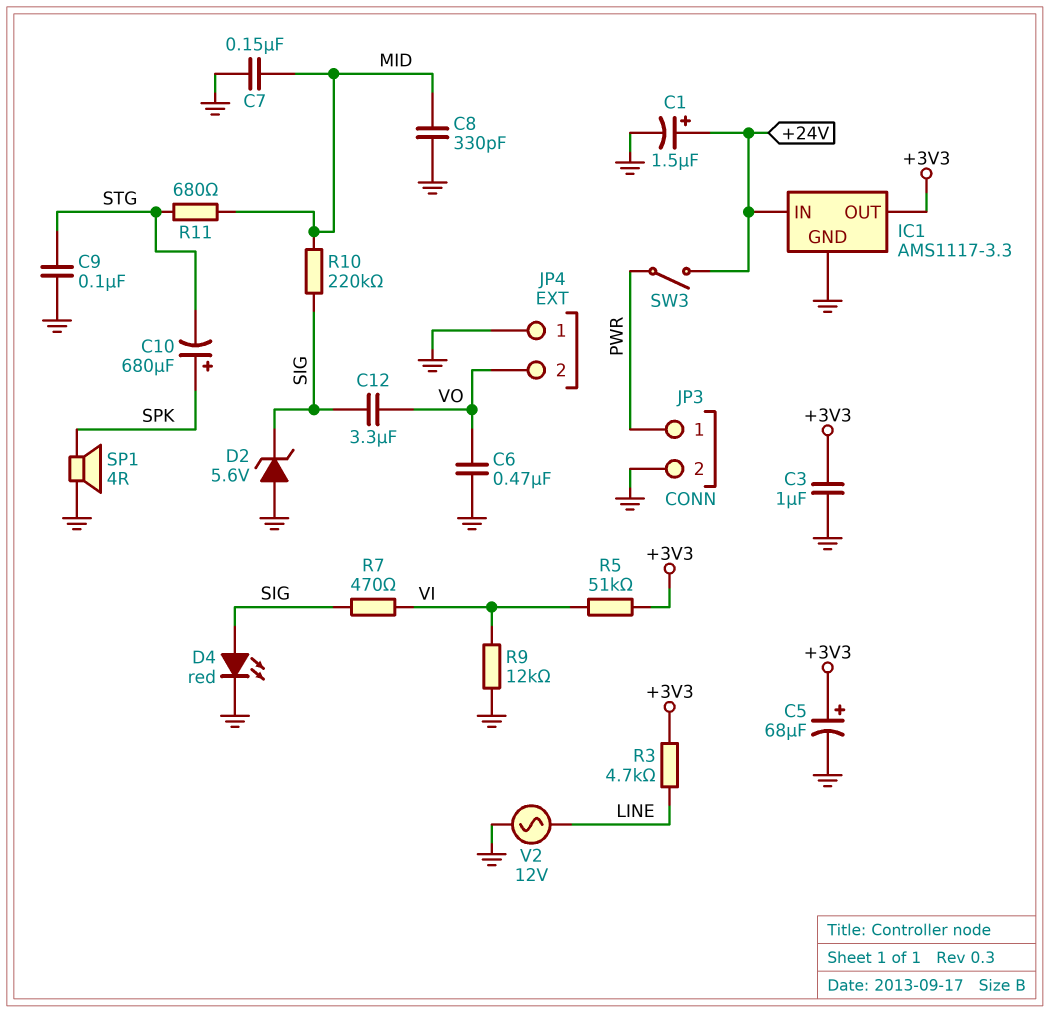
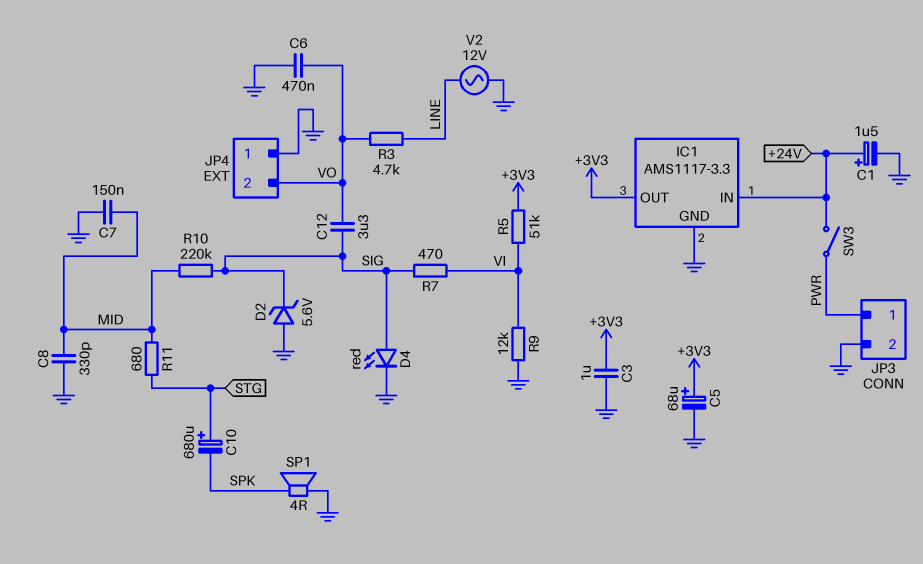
C9: 100nF (GND, STG) -> none
C10: 680uF (plus SPK, minus STG) -> 680uF (plus STG, minus SPK)
R3: 4.7k (+3V3, LINE) -> 4.7k (LINE, VO)

